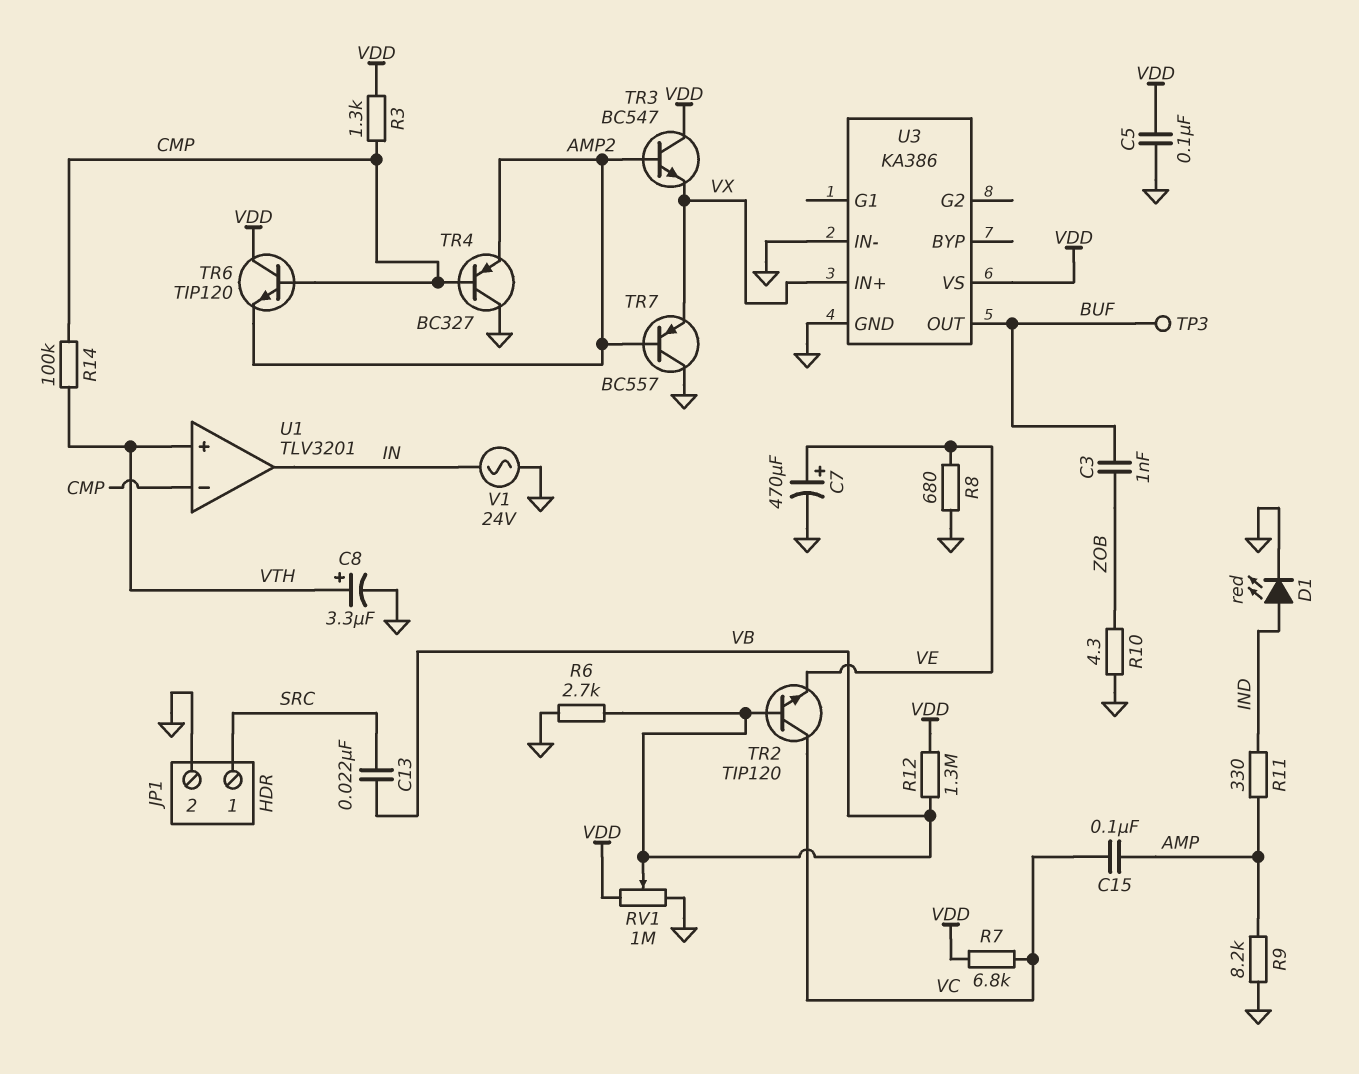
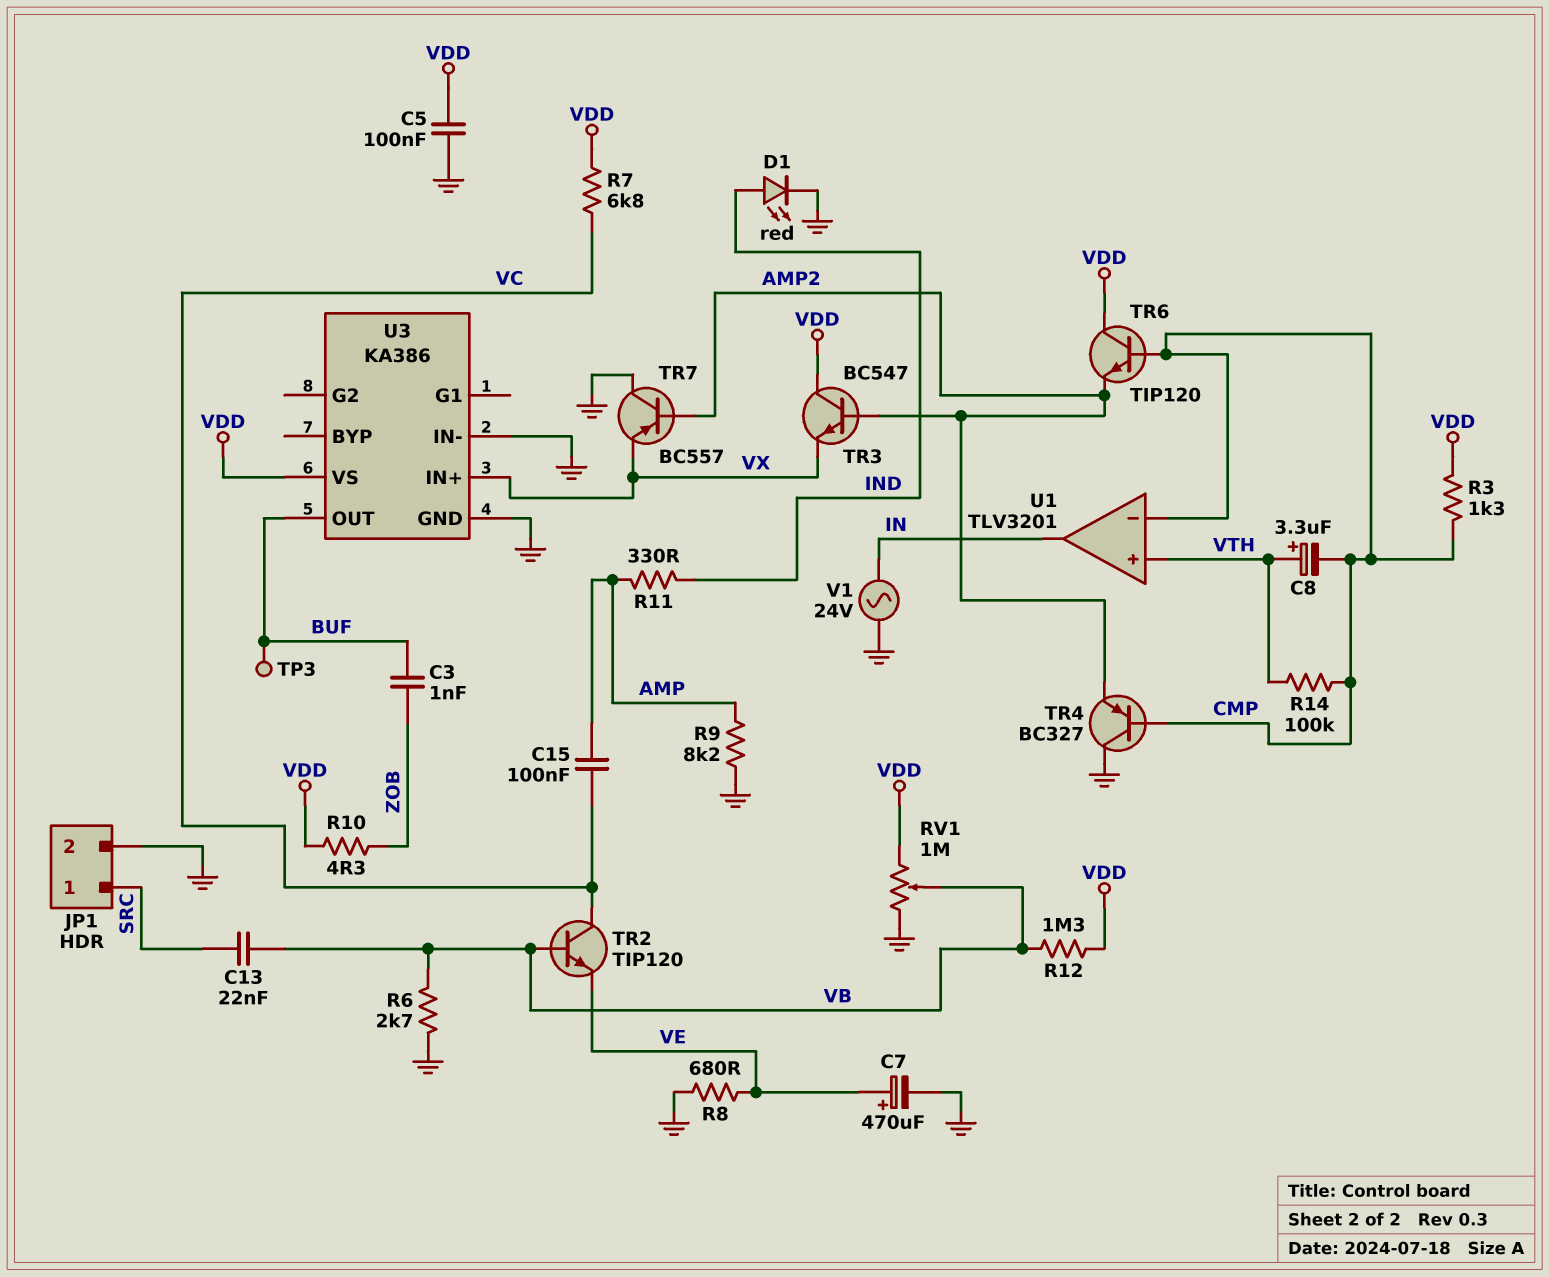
C8: 3.3uF (plus VTH, minus GND) -> 3.3uF (plus VTH, minus CMP)
R10: 4.3 (GND, ZOB) -> 4.3 (VDD, ZOB)

